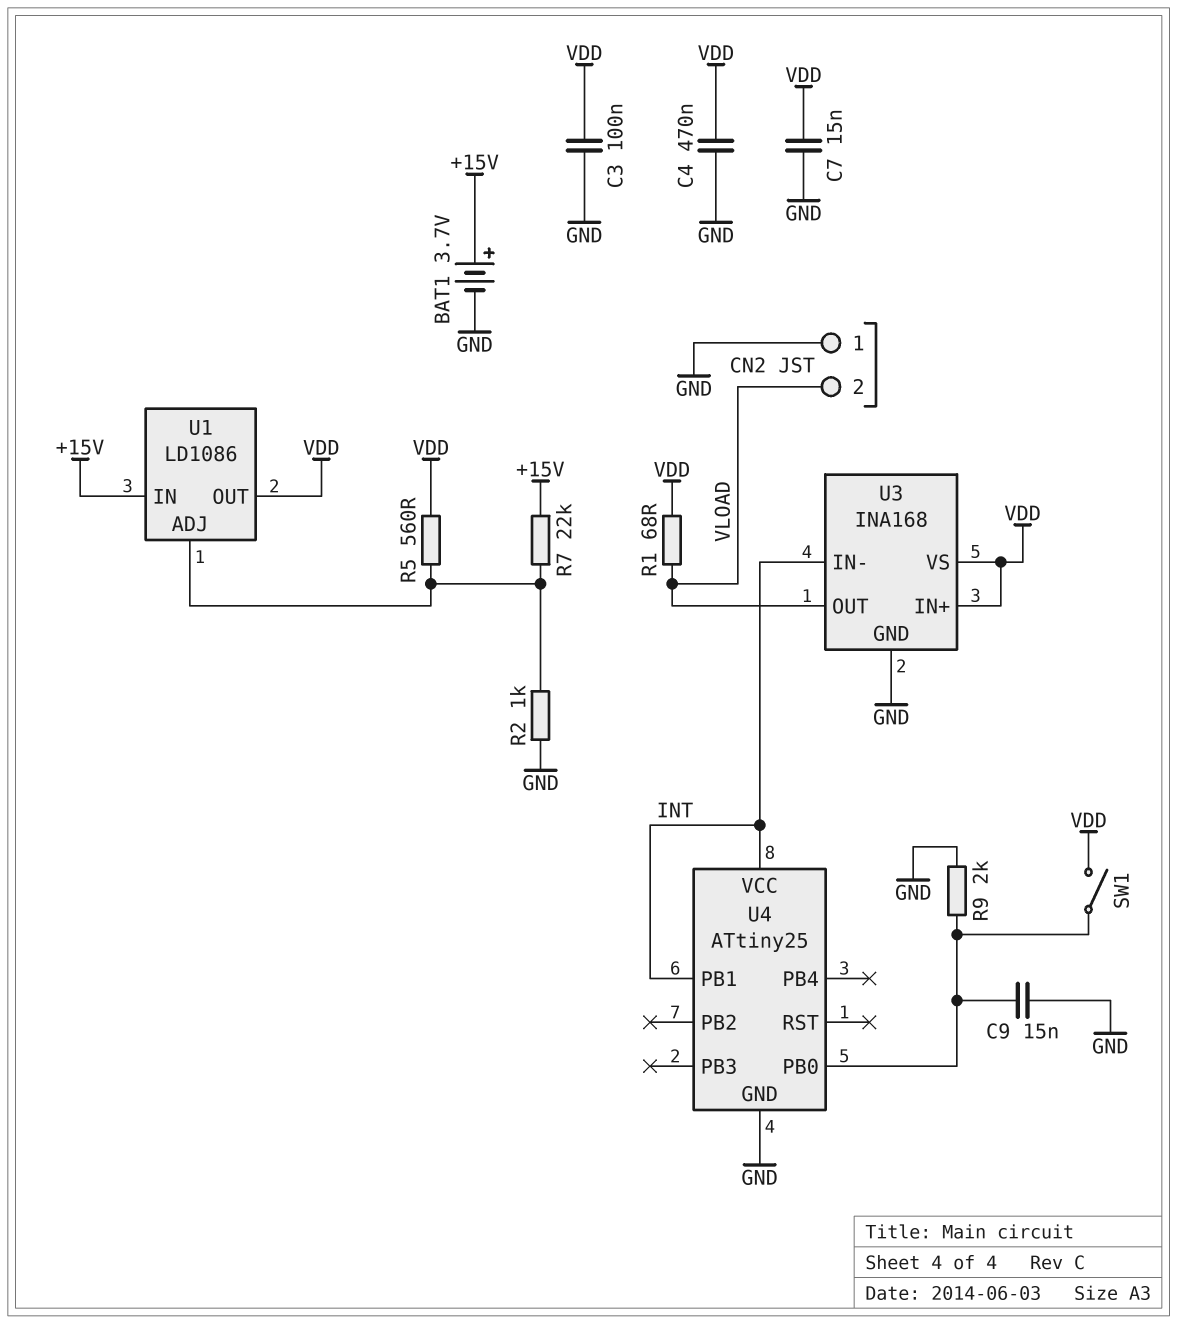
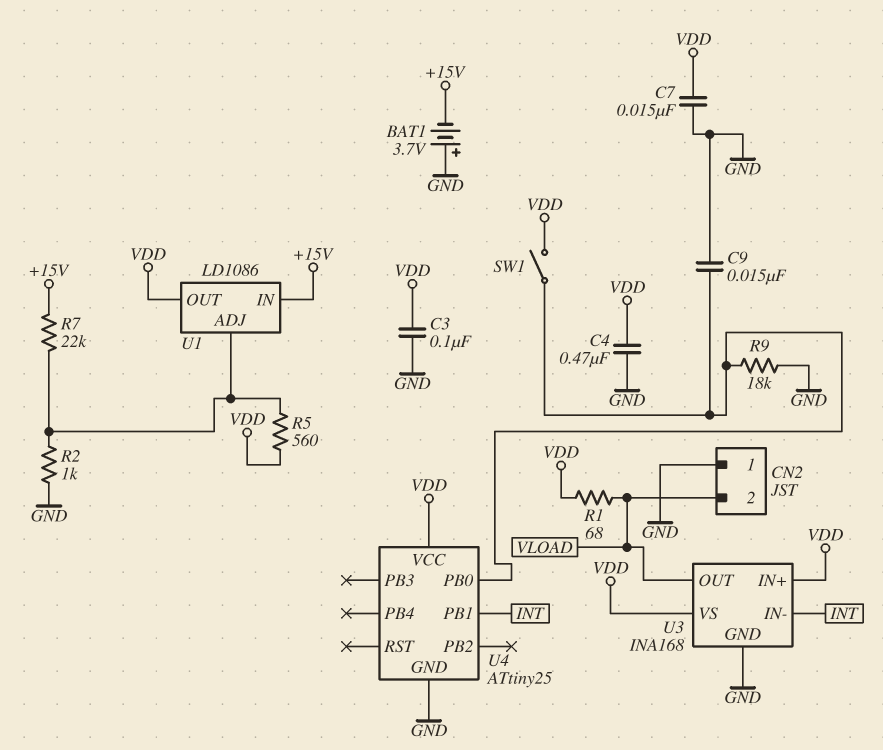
BAT1: 3.7V (plus +15V, minus GND) -> 3.7V (plus GND, minus +15V)
R9: 2k (GND, U4/PB0) -> 18k (GND, U4/PB0)
U4 pin VCC: INT -> VDD

